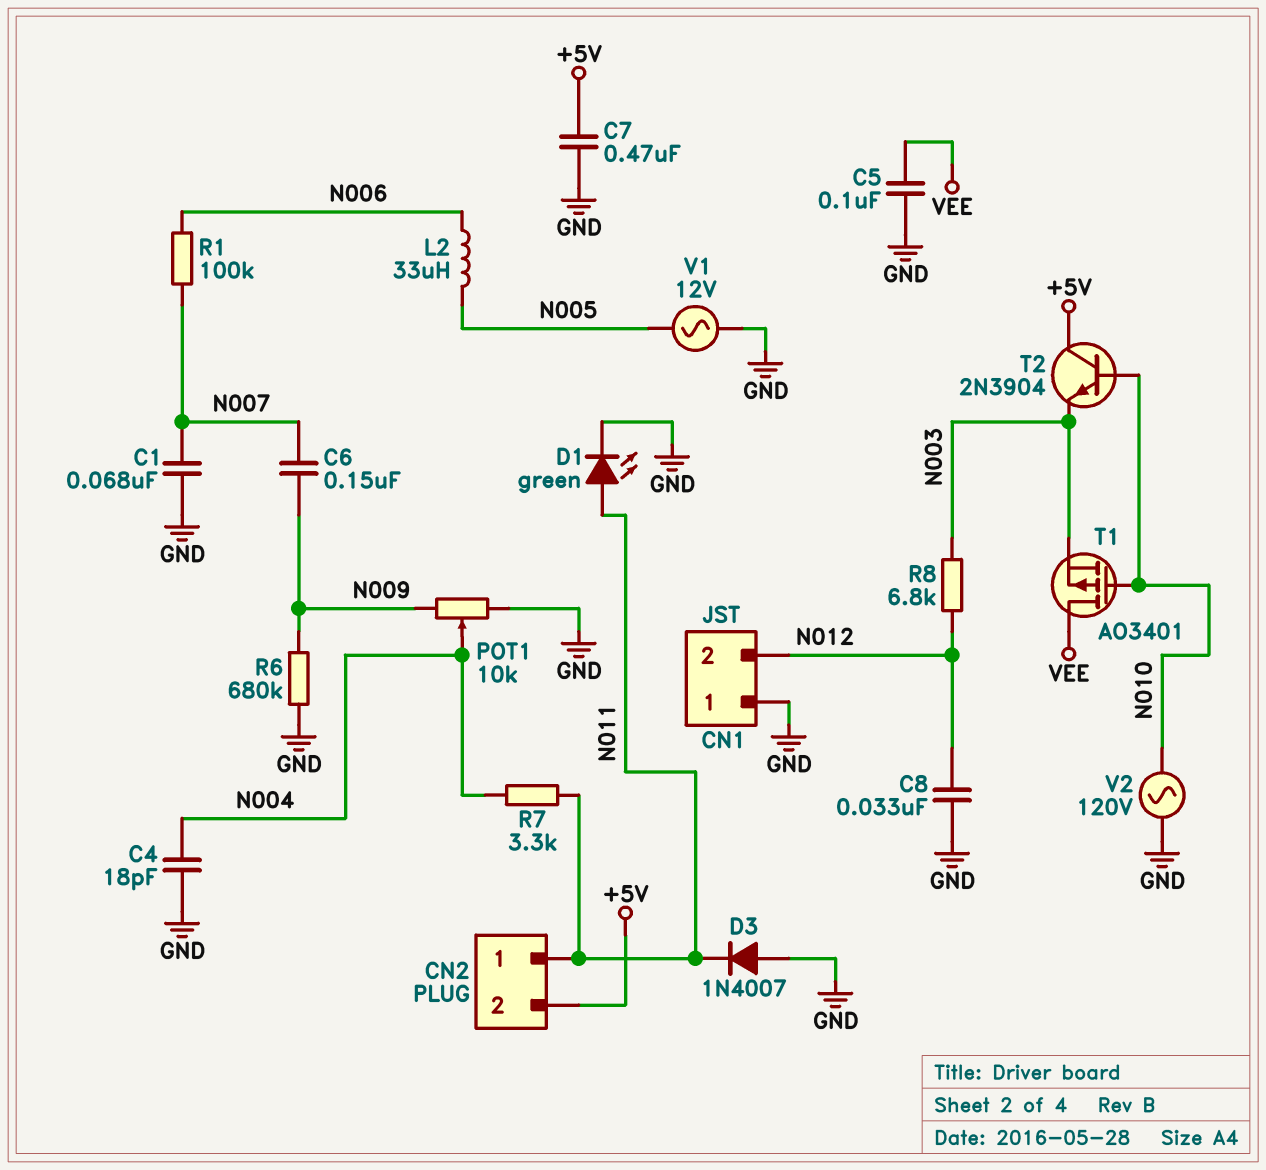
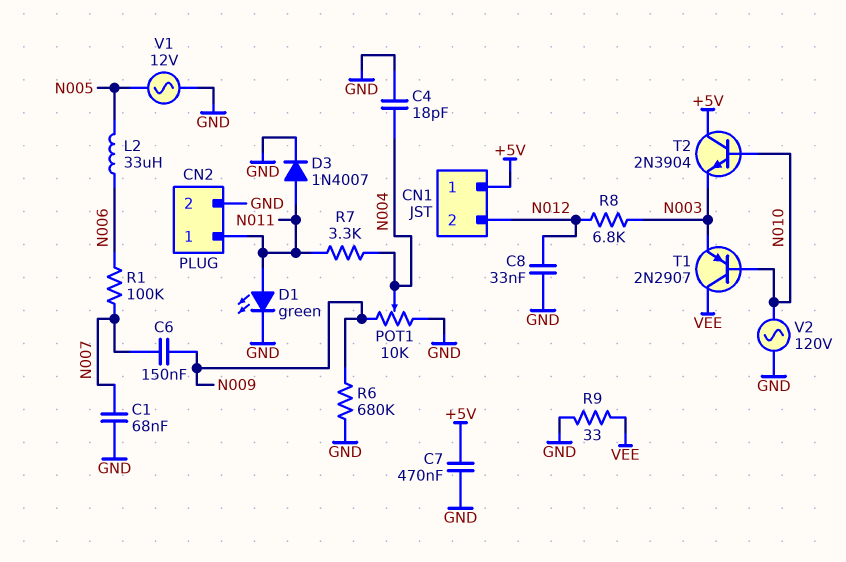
C5: 100nF (GND, VEE) -> none
CN1 pin 1: GND -> +5V
CN2 pin 2: +5V -> GND
D3: diode 1N4007 (A GND, K N011) -> diode 1N4007 (A N011, K GND)
R9: none -> 33 (GND, VEE)
T1: PMOS AO3401 (G N010, D VEE, S N003) -> PNP 2N2907 (B N010, C VEE, E N003)

